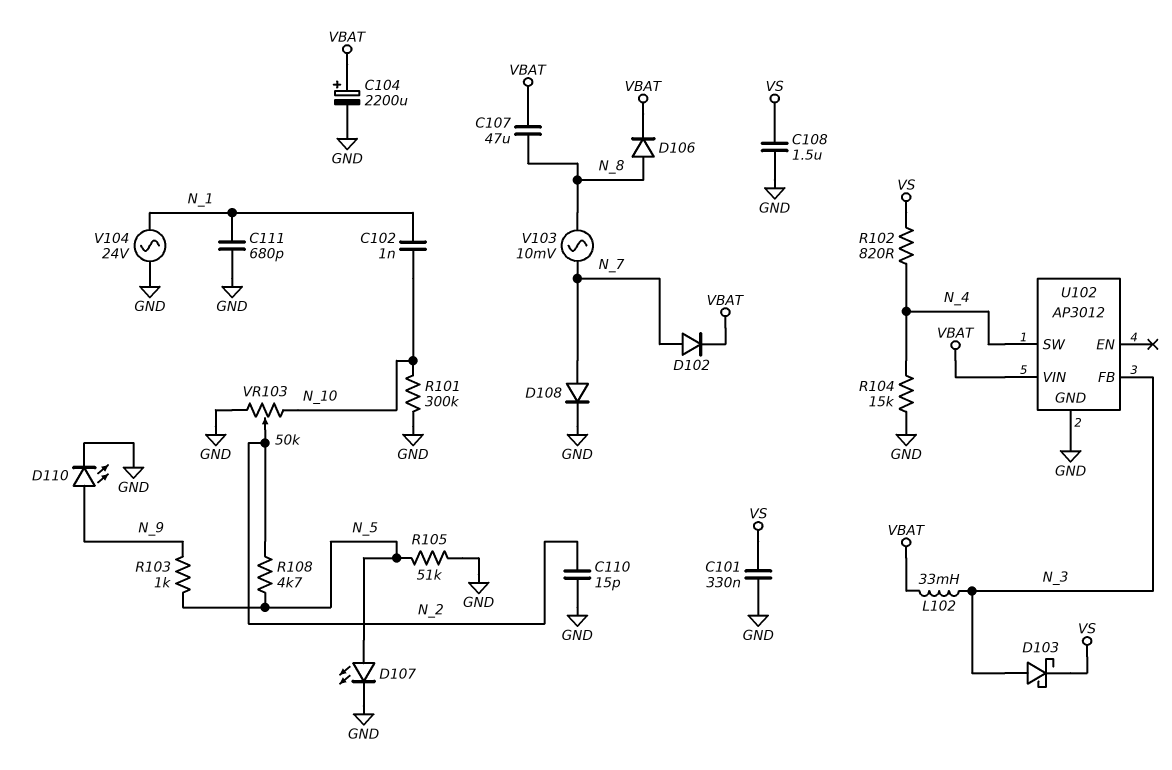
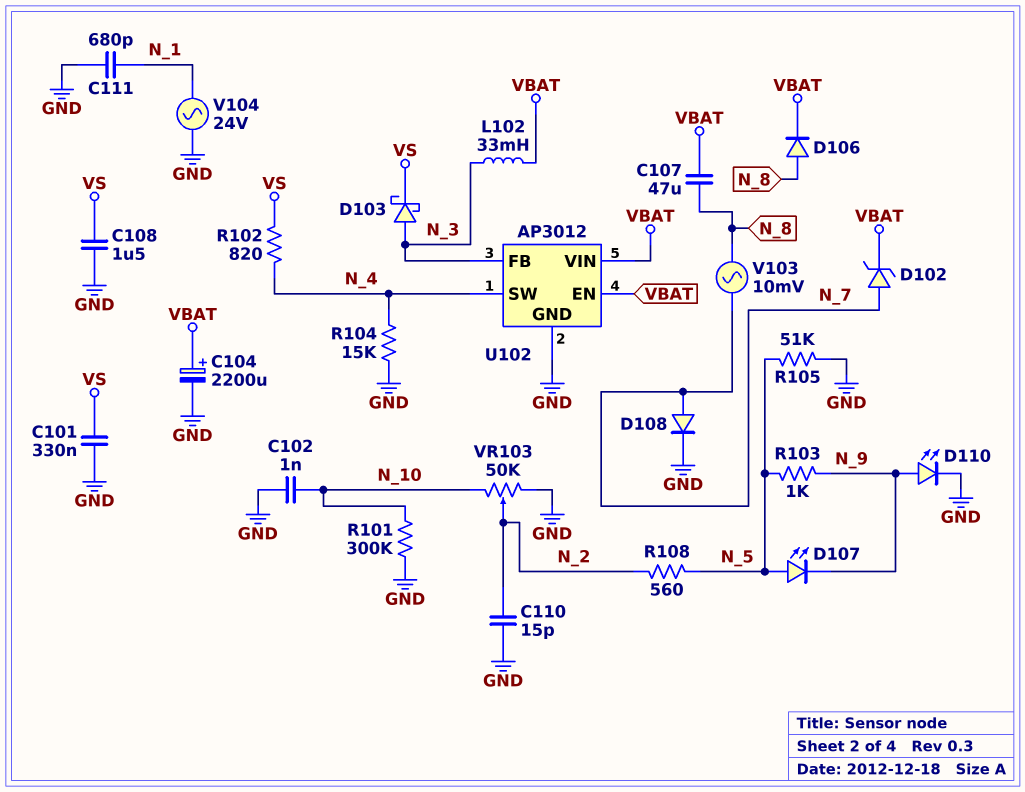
C102: 1nF (N_1, N_10) -> 1nF (GND, N_10)
D102: diode (A N_7, K VBAT) -> zener (A N_7, K VBAT)
D107: LED (A N_5, K GND) -> LED (A N_5, K N_9)
R108: 4.7k (N_2, N_5) -> 560 (N_2, N_5)
U102 pin EN: none -> VBAT

